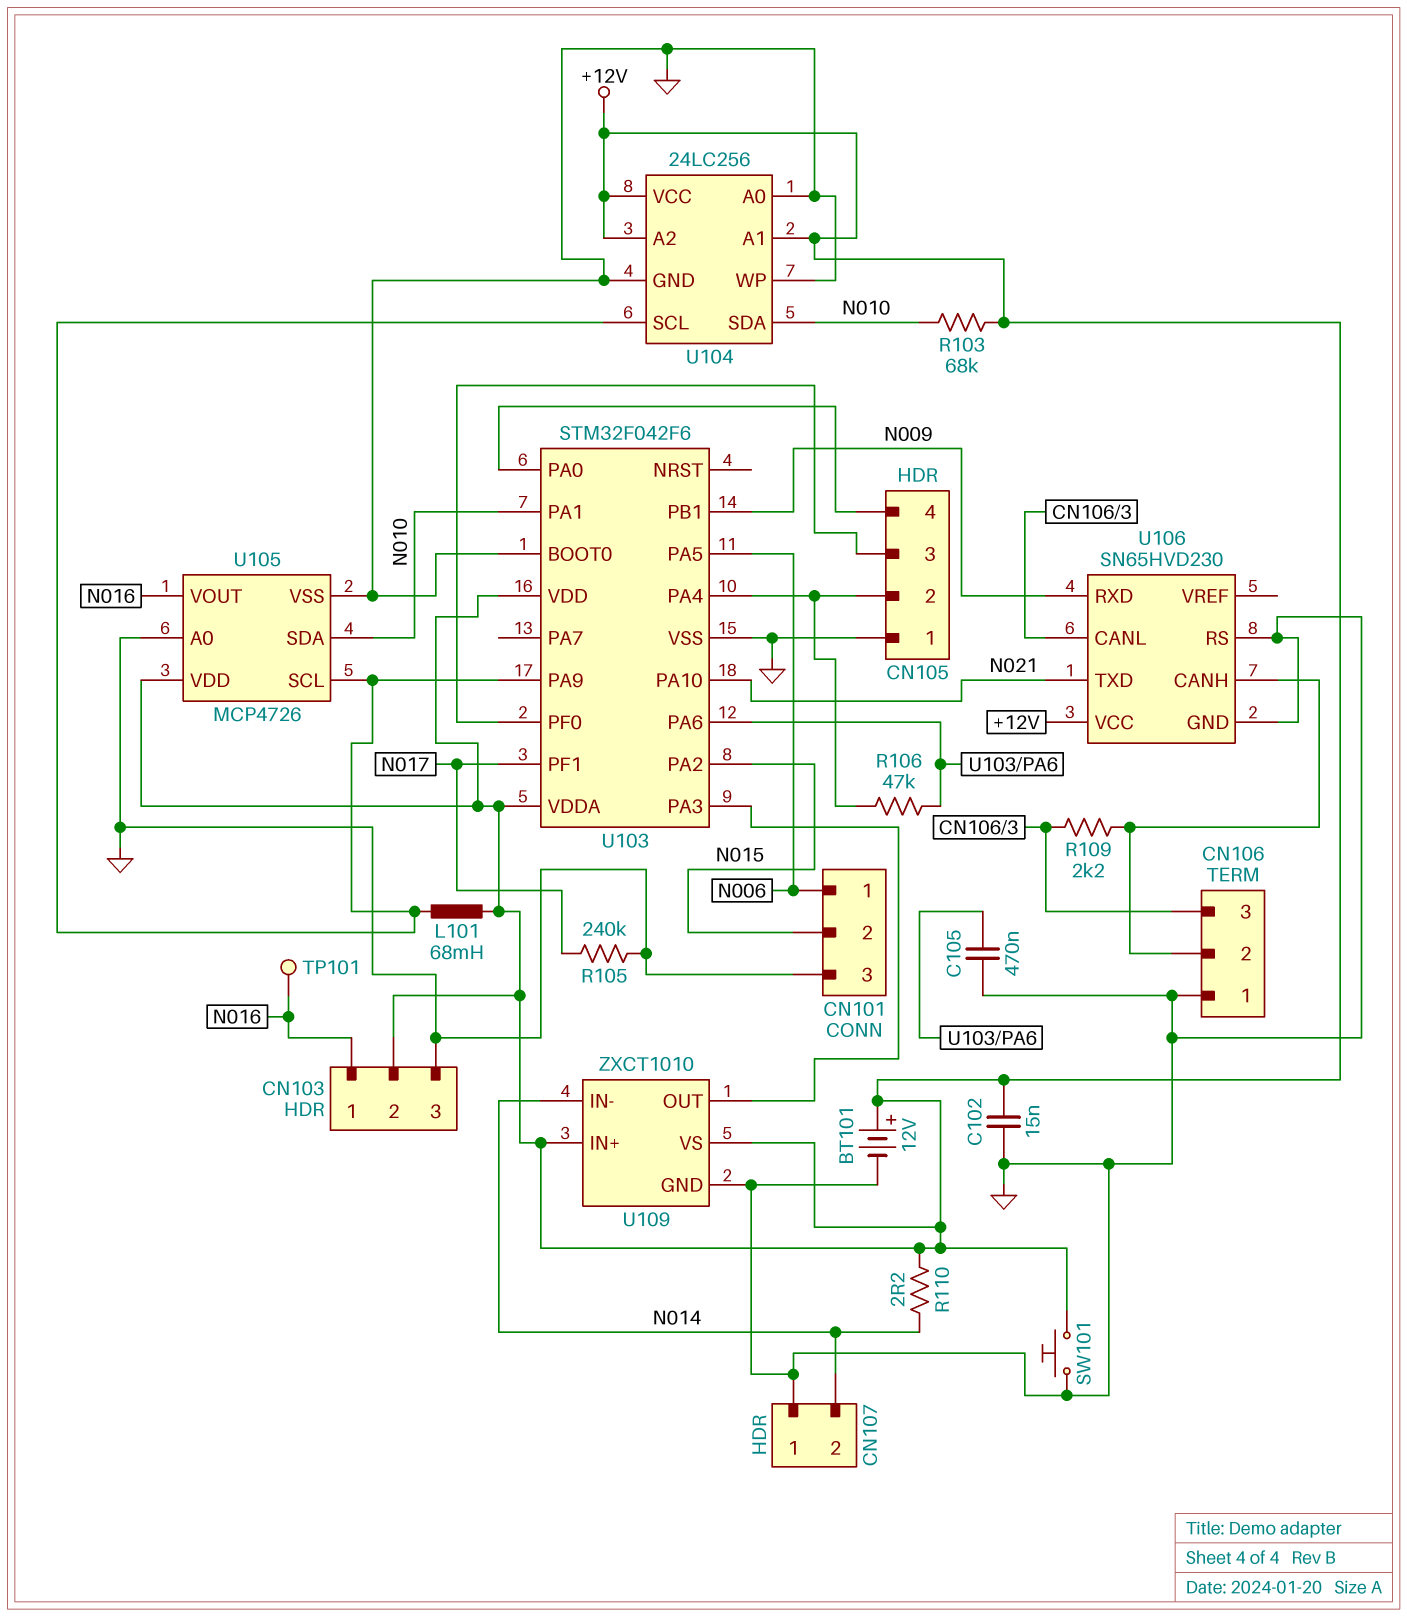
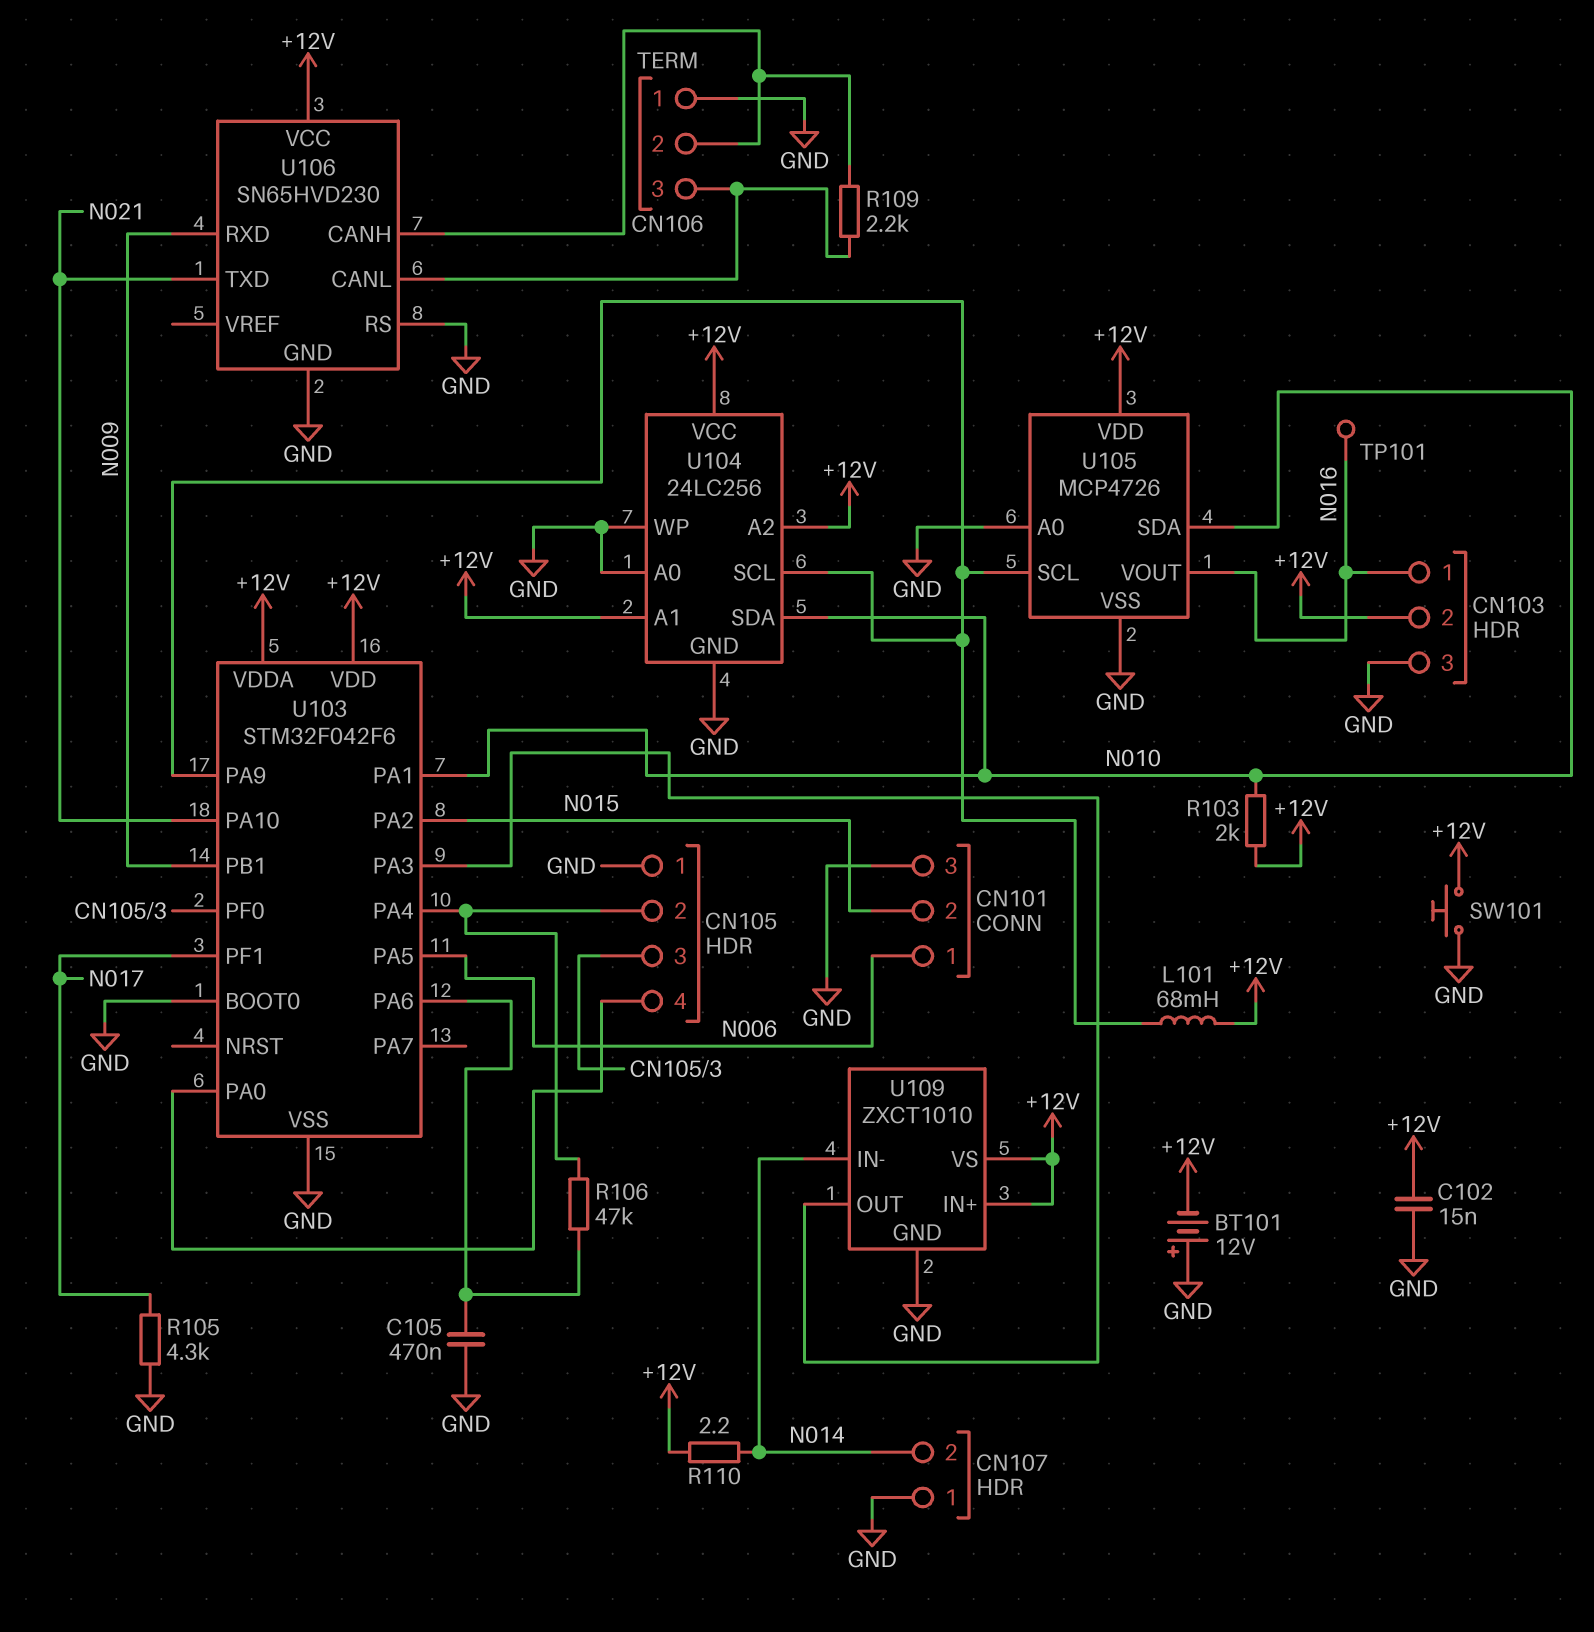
BT101: 12V (plus +12V, minus GND) -> 12V (plus GND, minus +12V)
R103: 68k (+12V, N010) -> 2k (+12V, N010)
R105: 240k (GND, N017) -> 4.3k (GND, N017)

